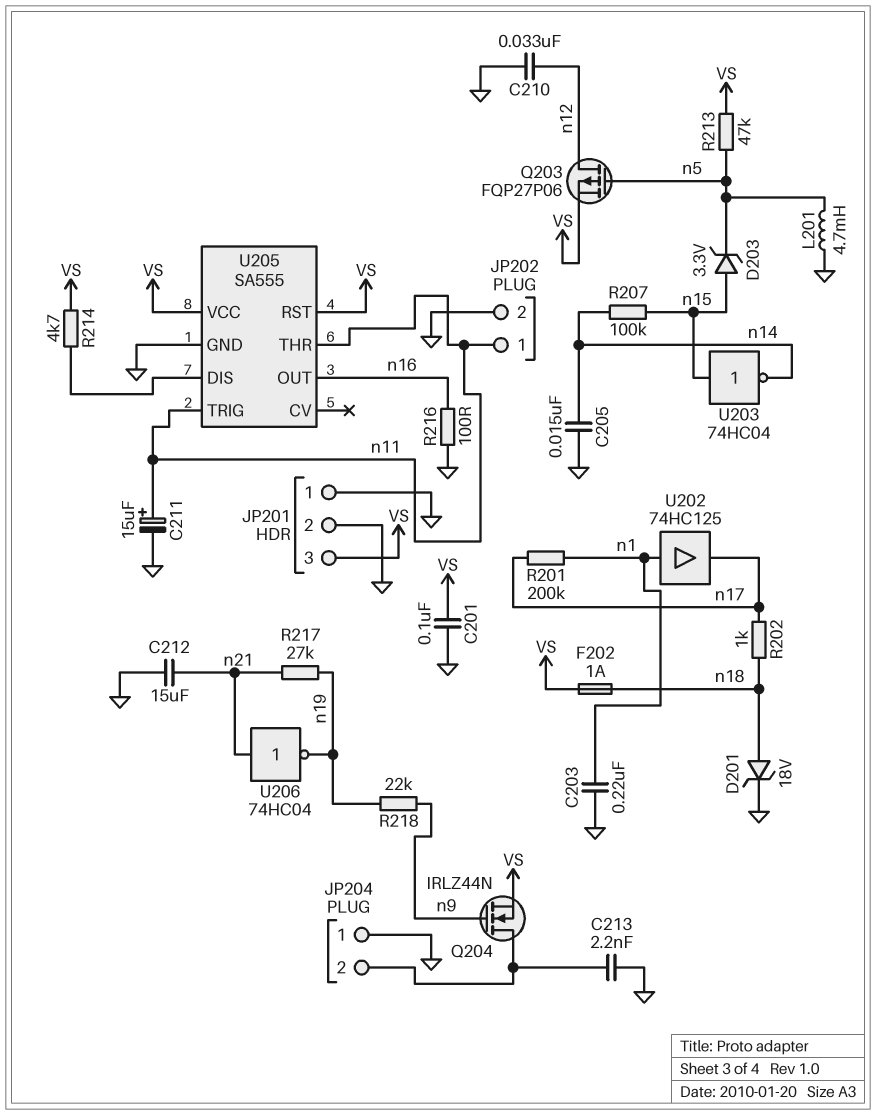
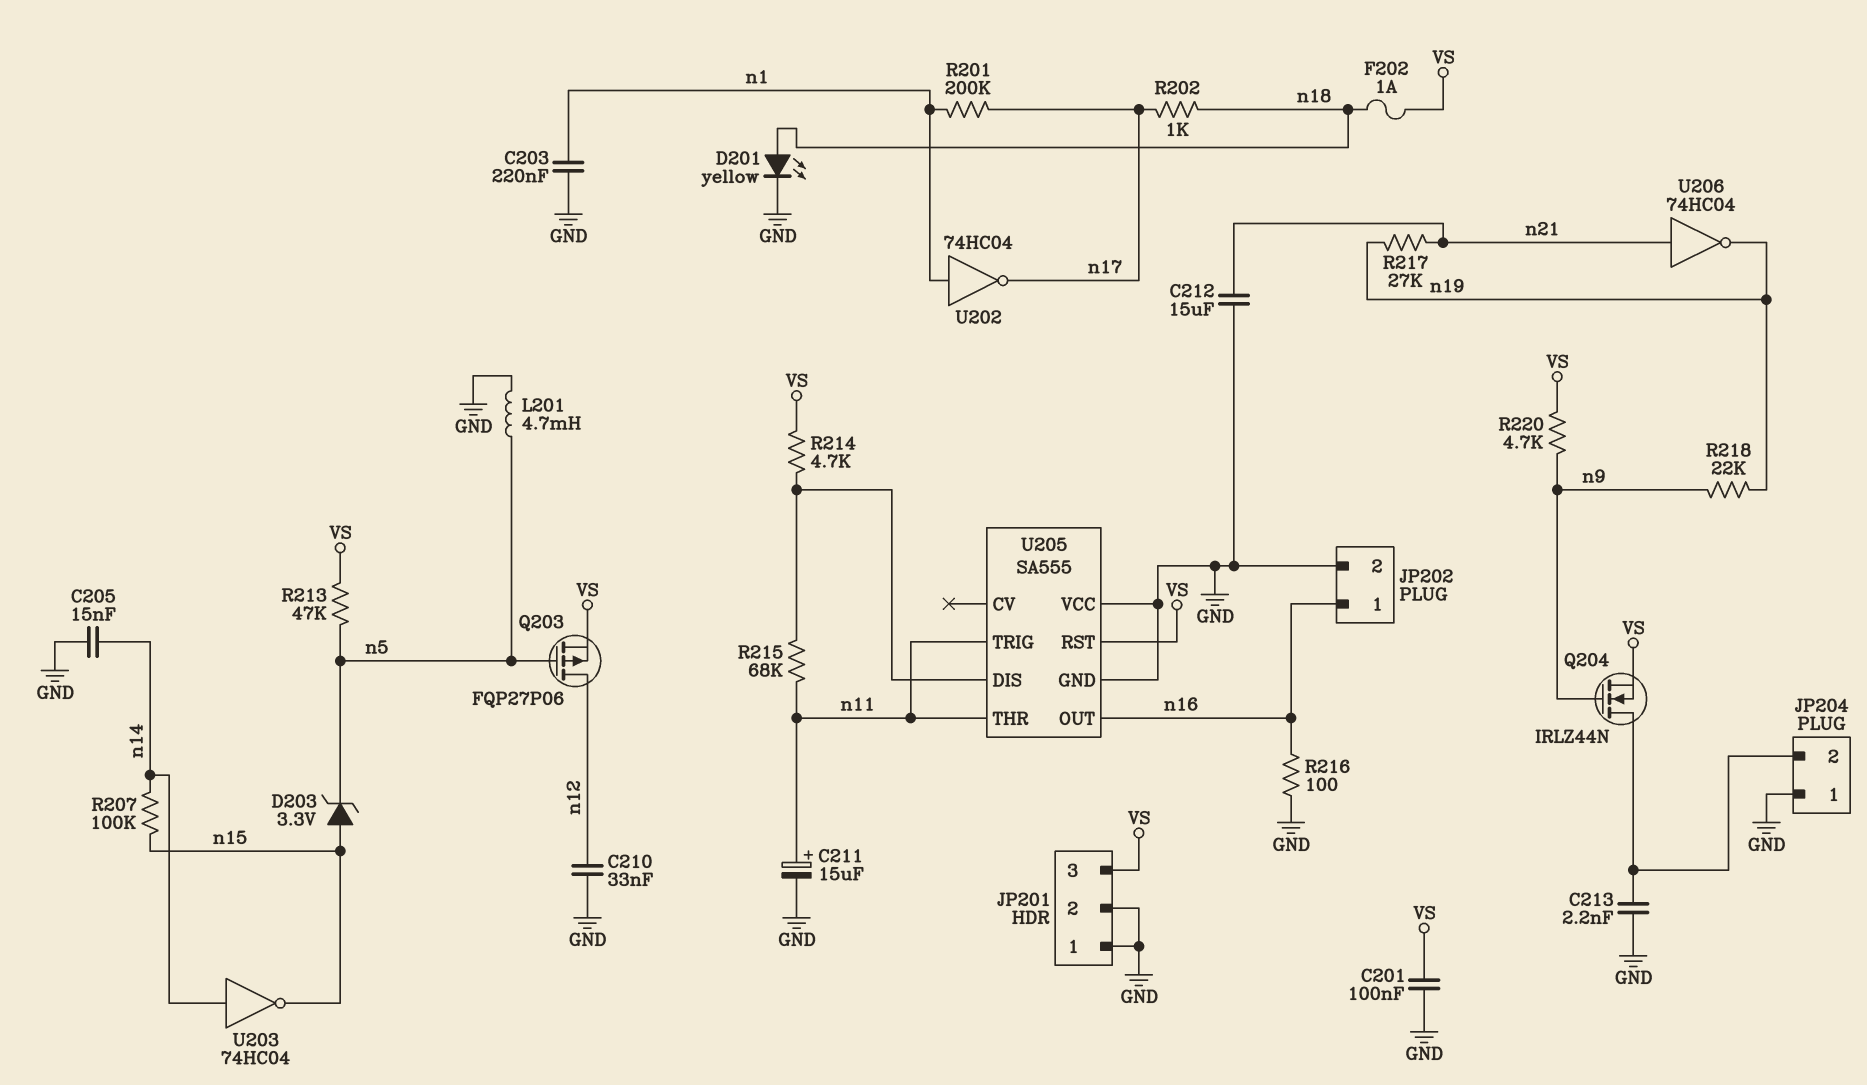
D201: zener 18V (A n18, K GND) -> LED yellow (A n18, K GND)
JP202 pin 1: n11 -> n16
R215: none -> 68k (U205/DIS, n11)
R220: none -> 4.7k (VS, n9)
U202: buffer 74HC125 (in n1, out n17) -> NOT 74HC04 (in n1, out n17)
U203: NOT 74HC04 (in n15, out n14) -> NOT 74HC04 (in n14, out n15)
U205 pin VCC: VS -> GND

